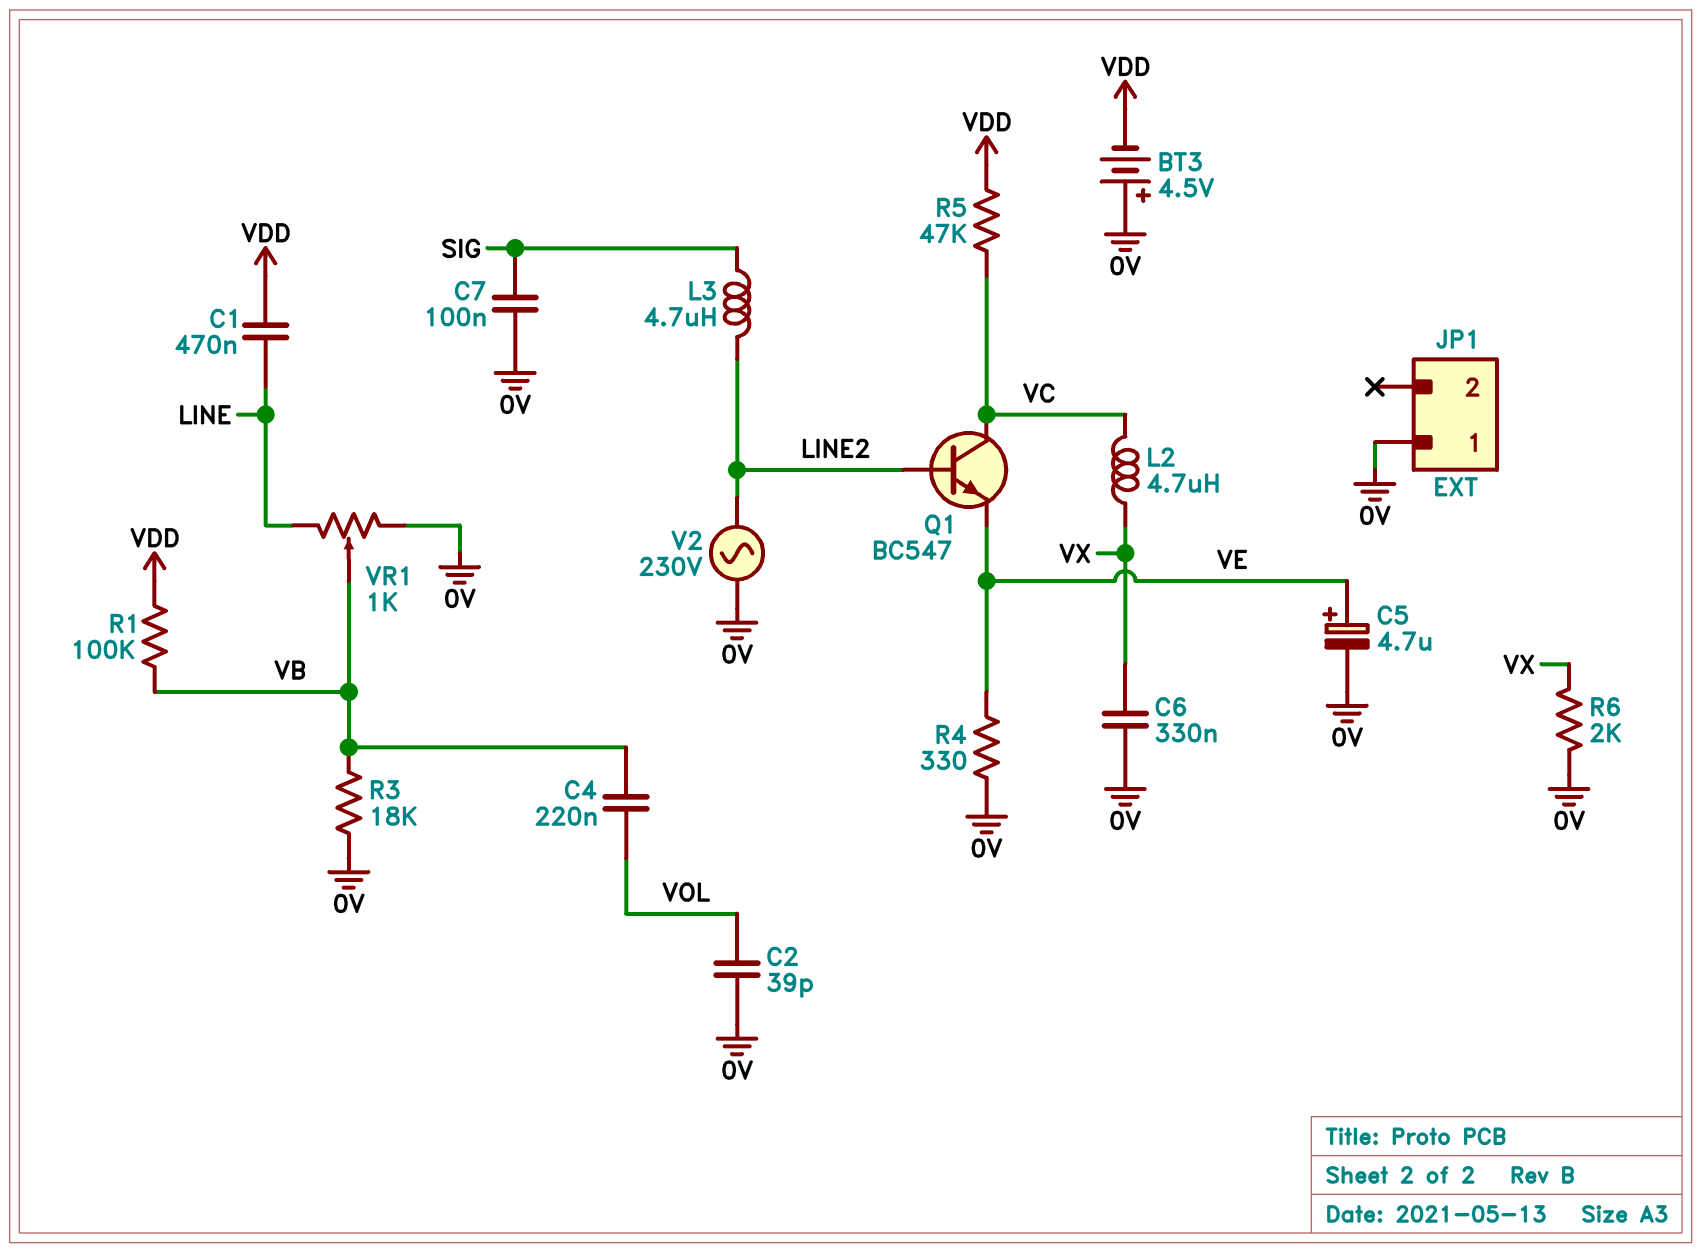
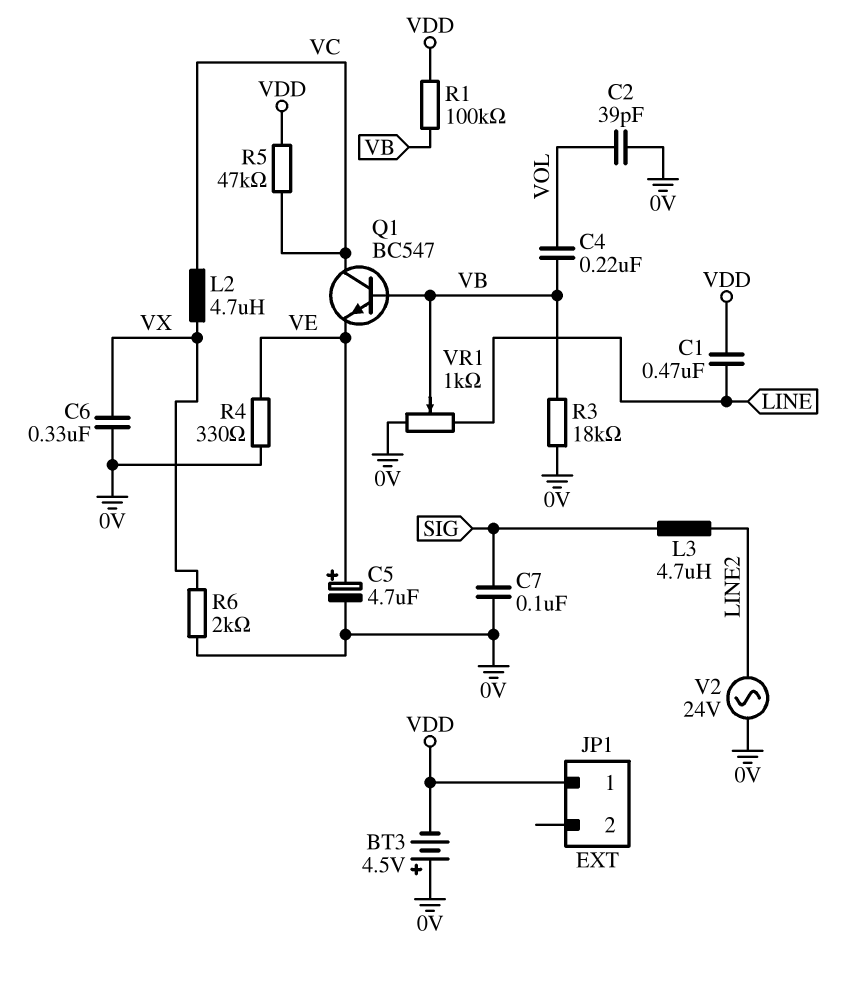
JP1 pin 1: 0V -> VDD
Q1: NPN BC547 (B LINE2, C VC, E VE) -> NPN BC547 (B VB, C VC, E VE)
V2: AC 230V (0V, LINE2) -> AC 24V (0V, LINE2)

